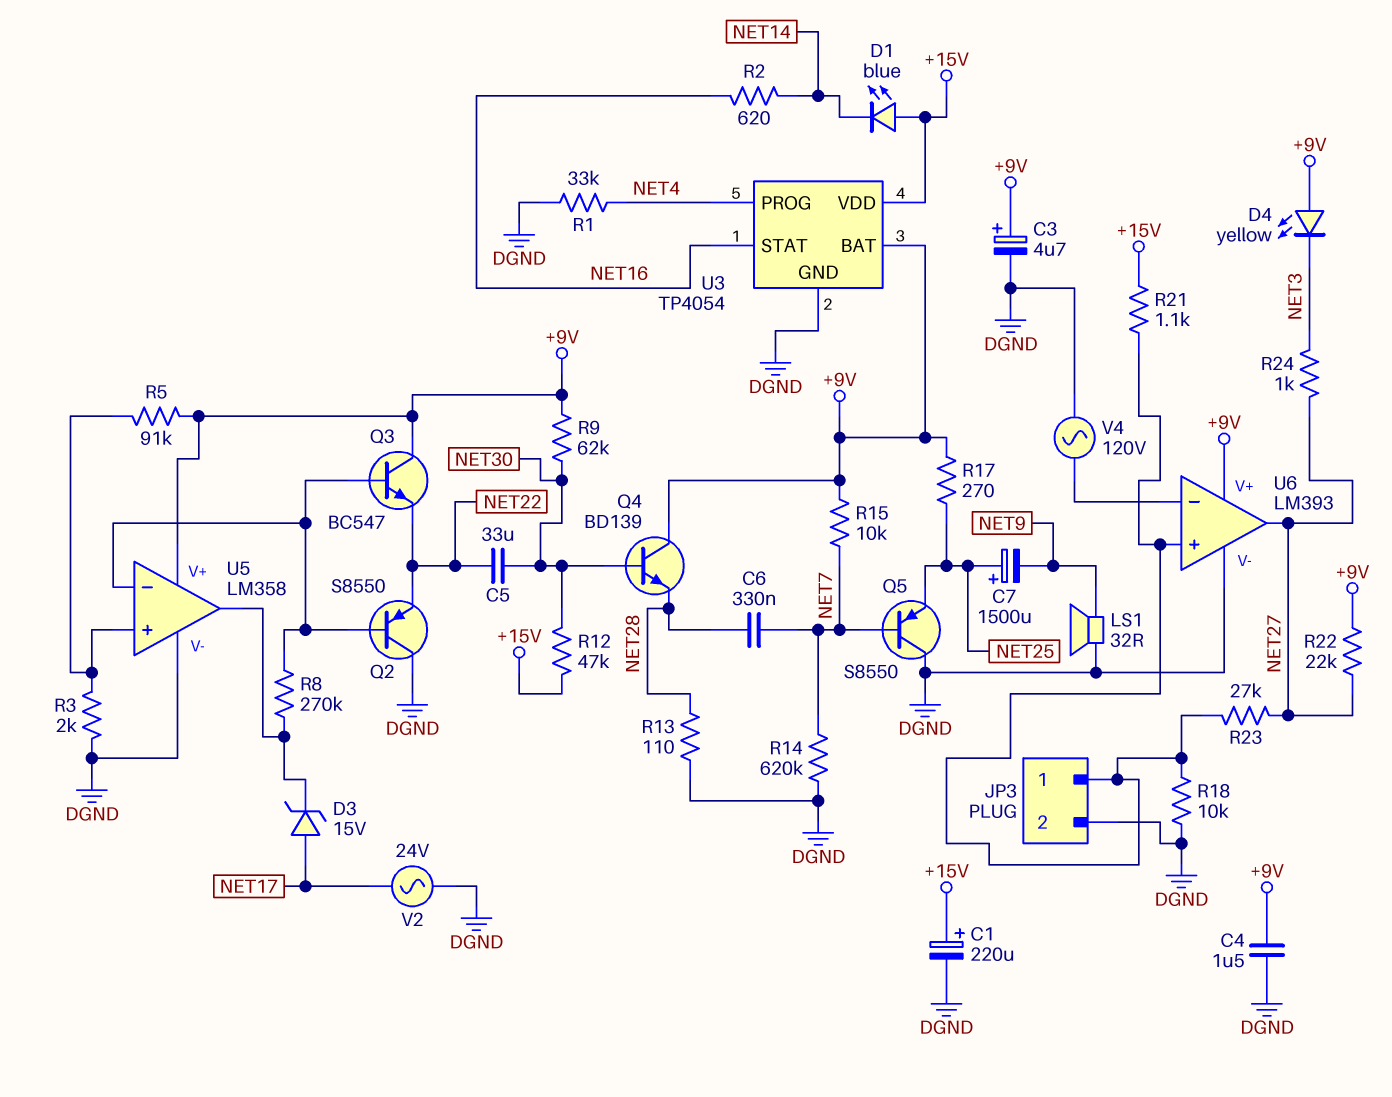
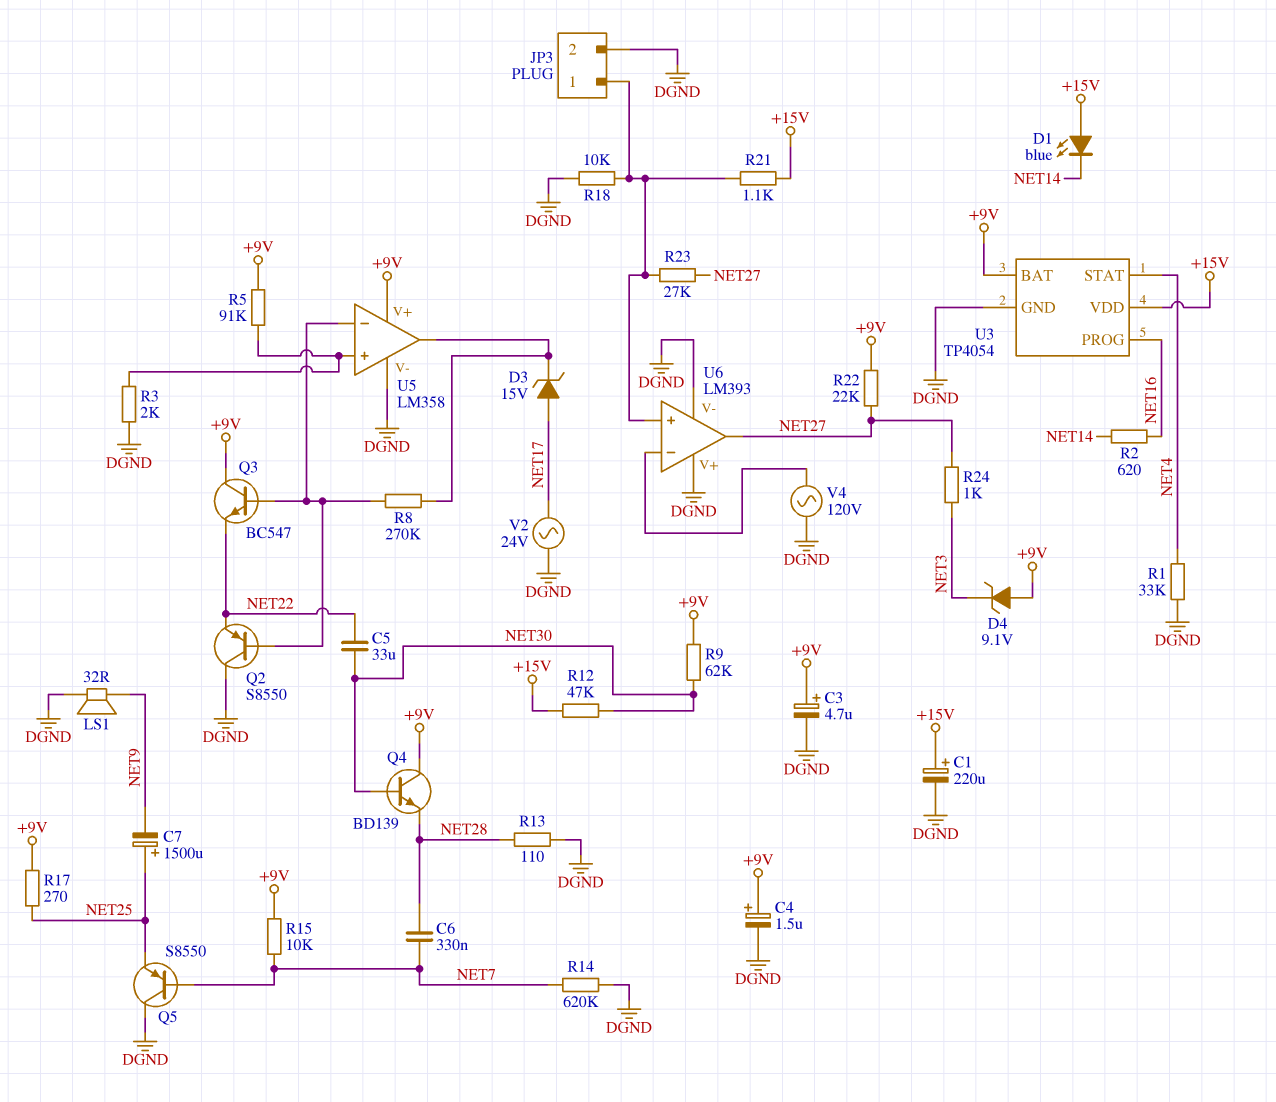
C4: 1.5uF (+9V, DGND) -> 1.5uF (plus +9V, minus DGND)
D4: LED yellow (A +9V, K NET3) -> zener 9.1V (A +9V, K NET3)
U3 pin PROG: NET4 -> NET16
U3 pin STAT: NET16 -> NET4
U6 pin V+: +9V -> DGND

